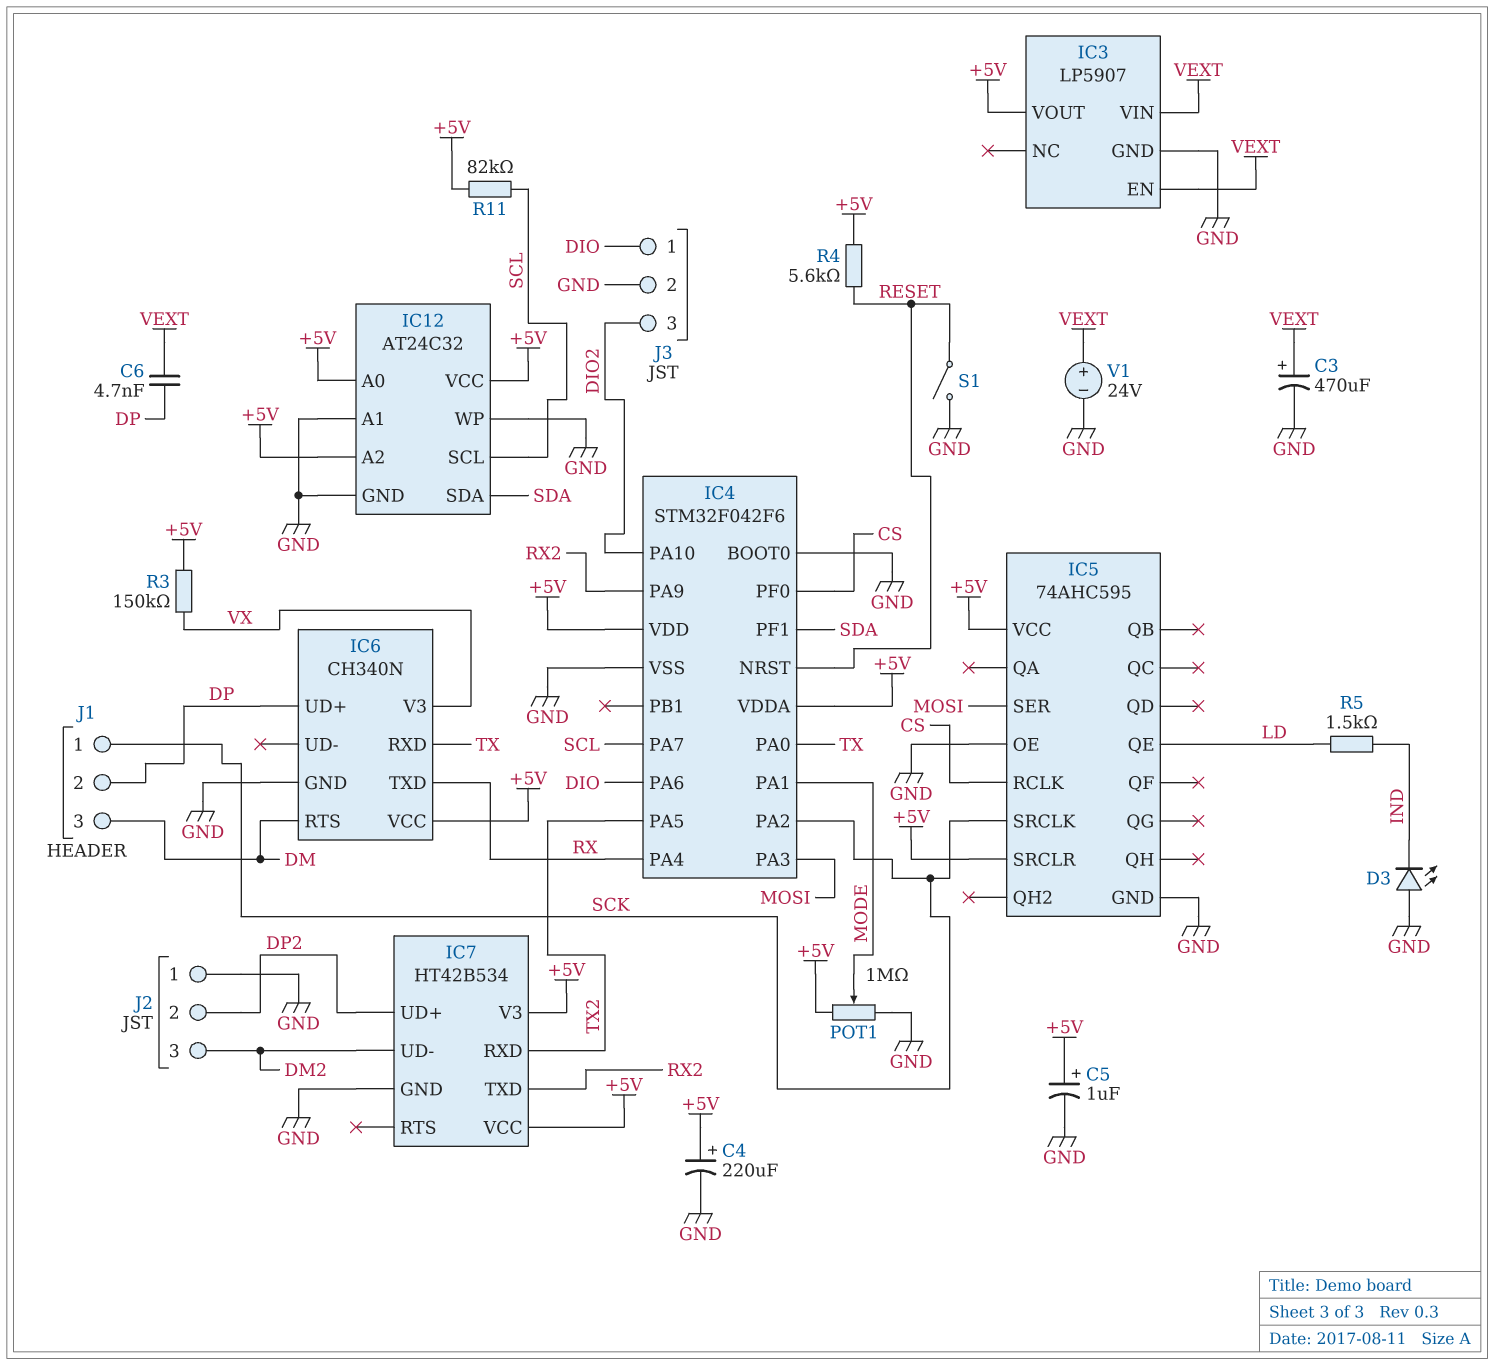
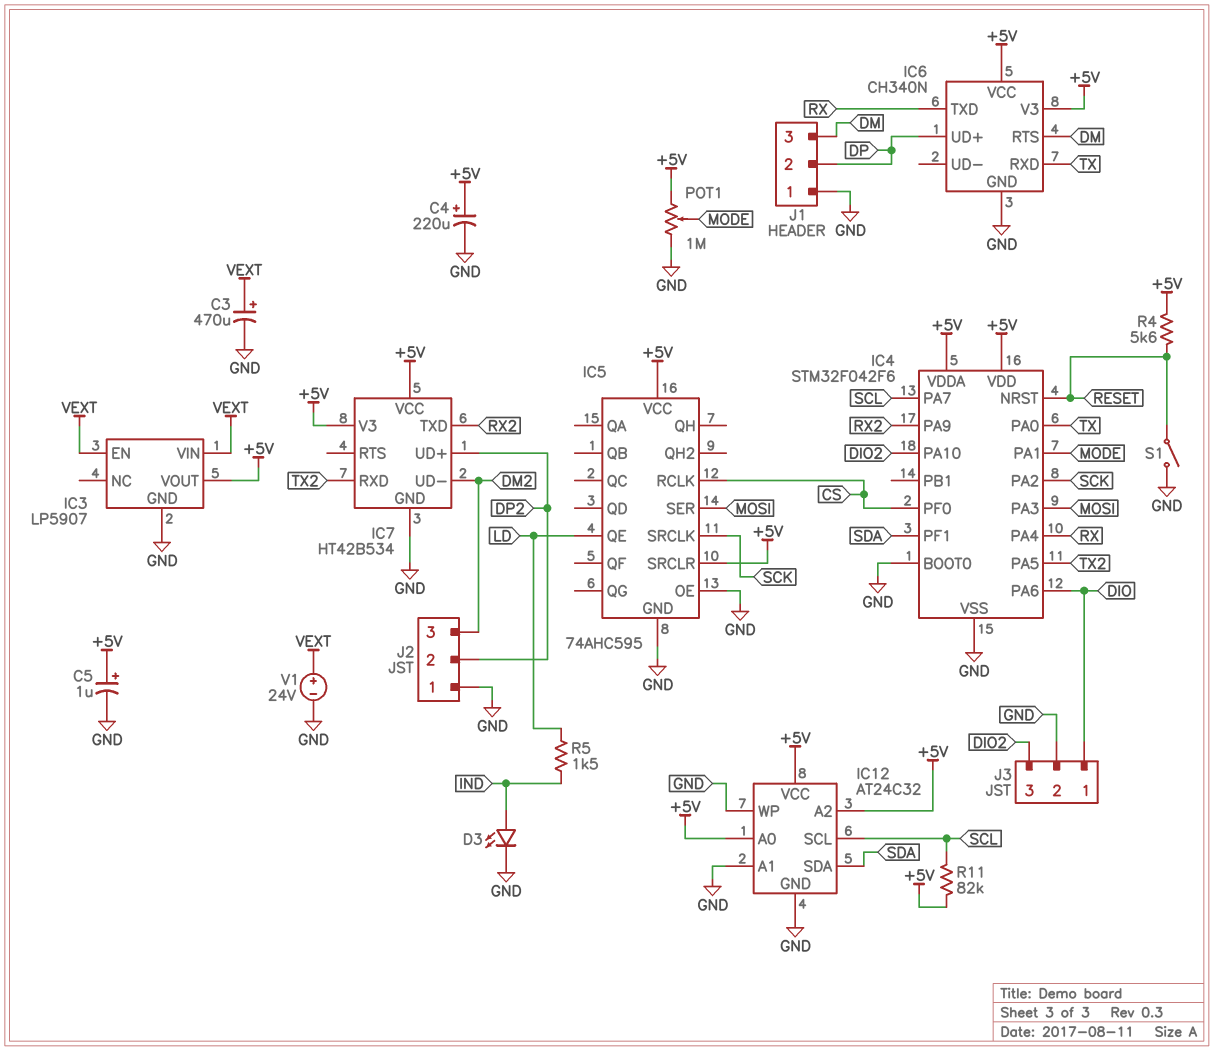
C6: 4.7nF (DP, VEXT) -> none
D3: LED (A GND, K IND) -> LED (A IND, K GND)
IC6 pin V3: VX -> +5V
J1 pin 1: SCK -> GND
R3: 150k (+5V, VX) -> none

